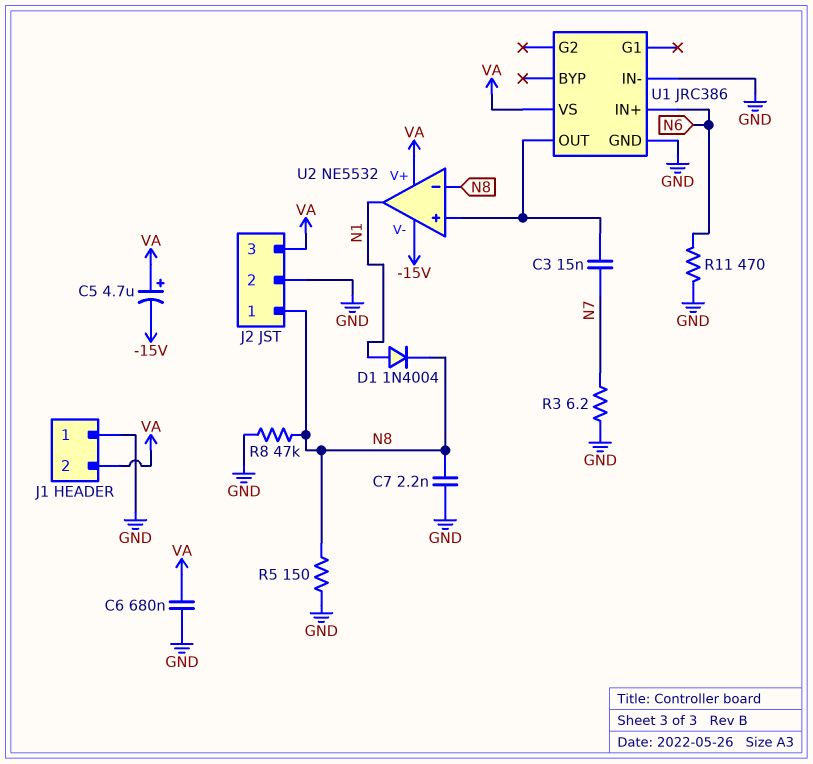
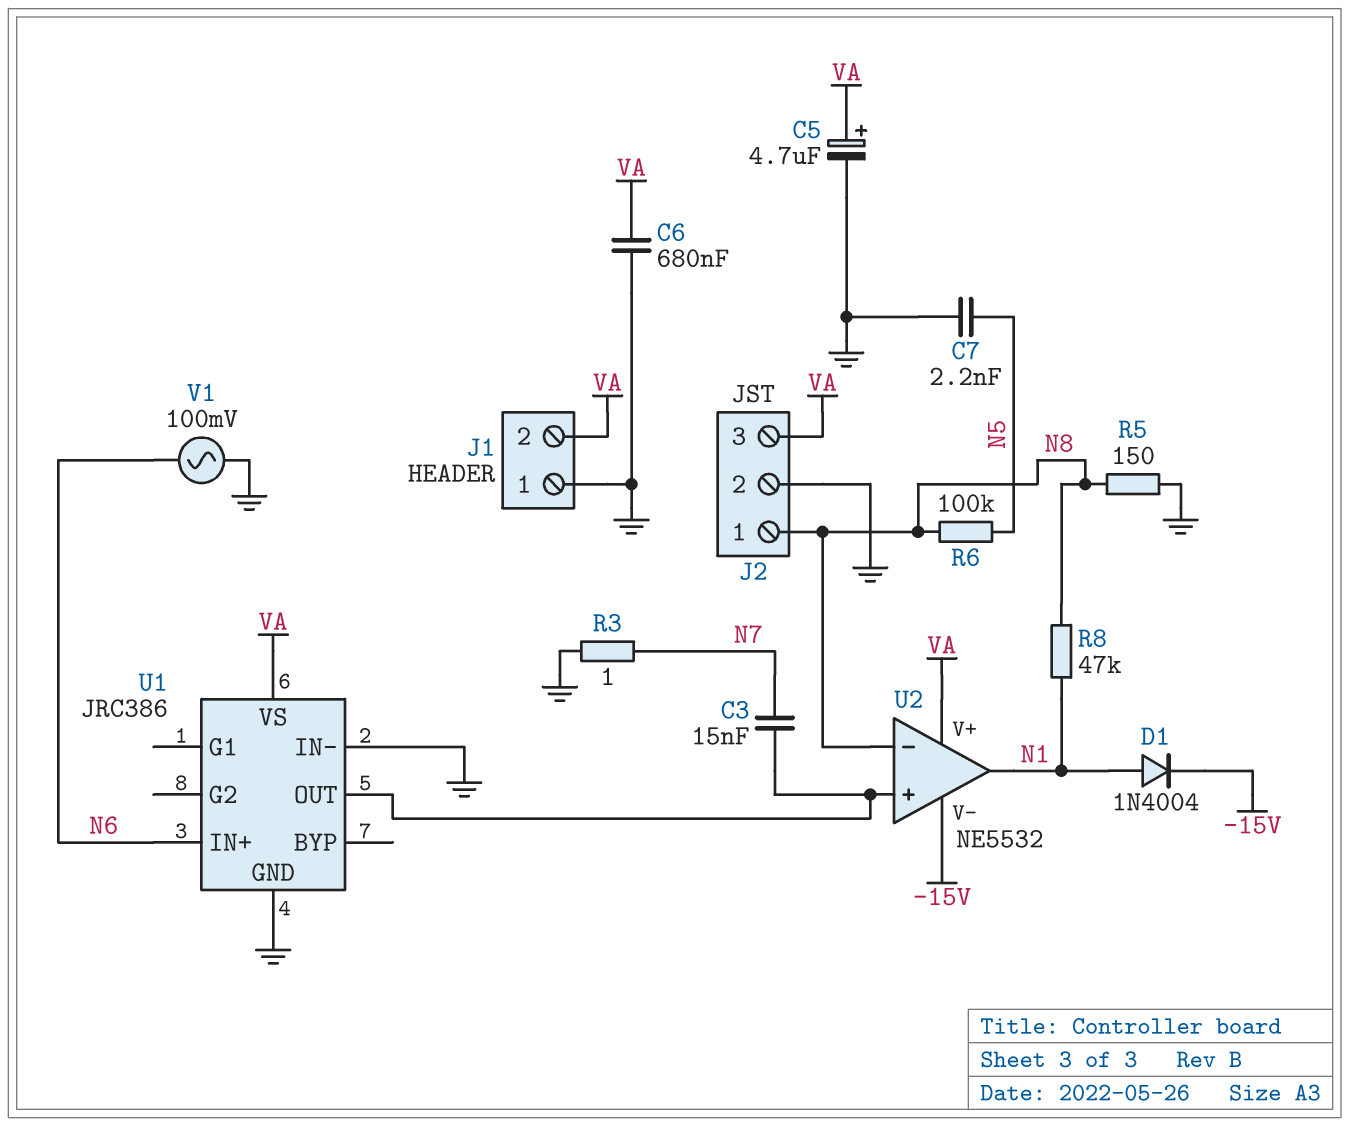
C5: 4.7uF (plus VA, minus -15V) -> 4.7uF (plus VA, minus GND)
C7: 2.2nF (GND, N8) -> 2.2nF (GND, N5)
D1: diode 1N4004 (A N1, K N8) -> diode 1N4004 (A N1, K -15V)
R3: 6.2 (GND, N7) -> 1 (GND, N7)
R6: none -> 100k (N5, N8)
R8: 47k (GND, N8) -> 47k (N1, N8)
R11: 470 (GND, N6) -> none
V1: none -> AC 100mV (GND, N6)

